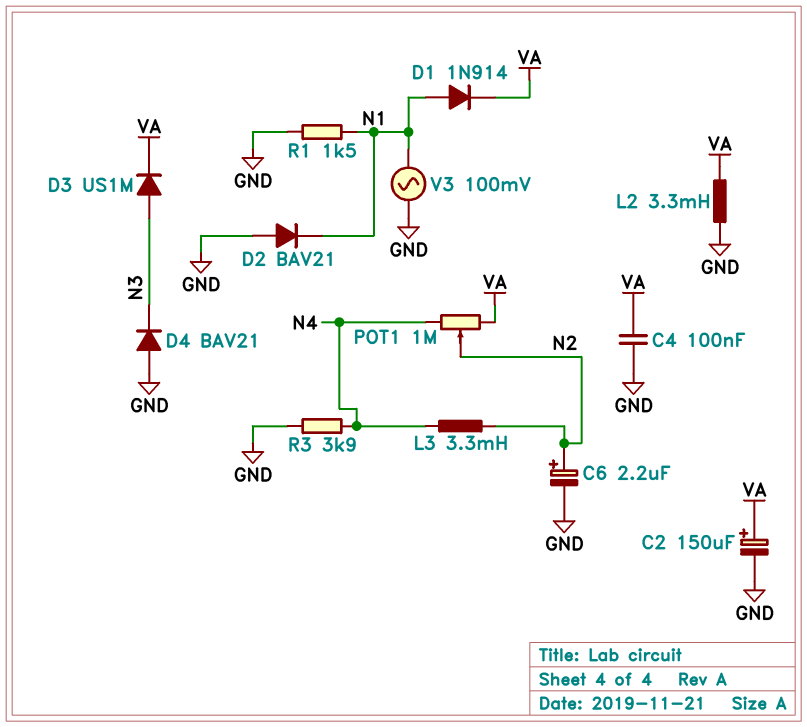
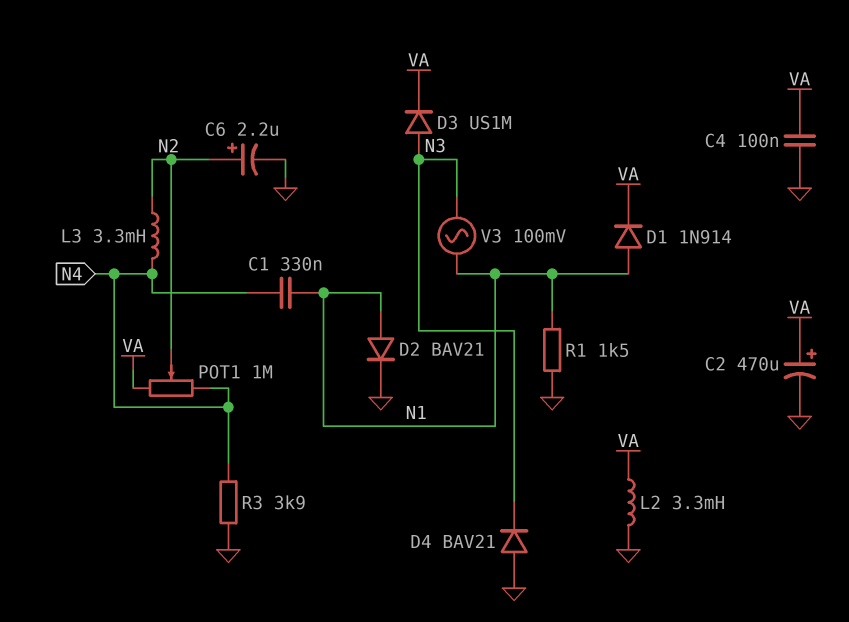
C1: none -> 330nF (N1, N4)
C2: 150uF (plus VA, minus GND) -> 470uF (plus VA, minus GND)
D2: diode BAV21 (A GND, K N1) -> diode BAV21 (A N1, K GND)
V3: AC 100mV (GND, N1) -> AC 100mV (N1, N3)

